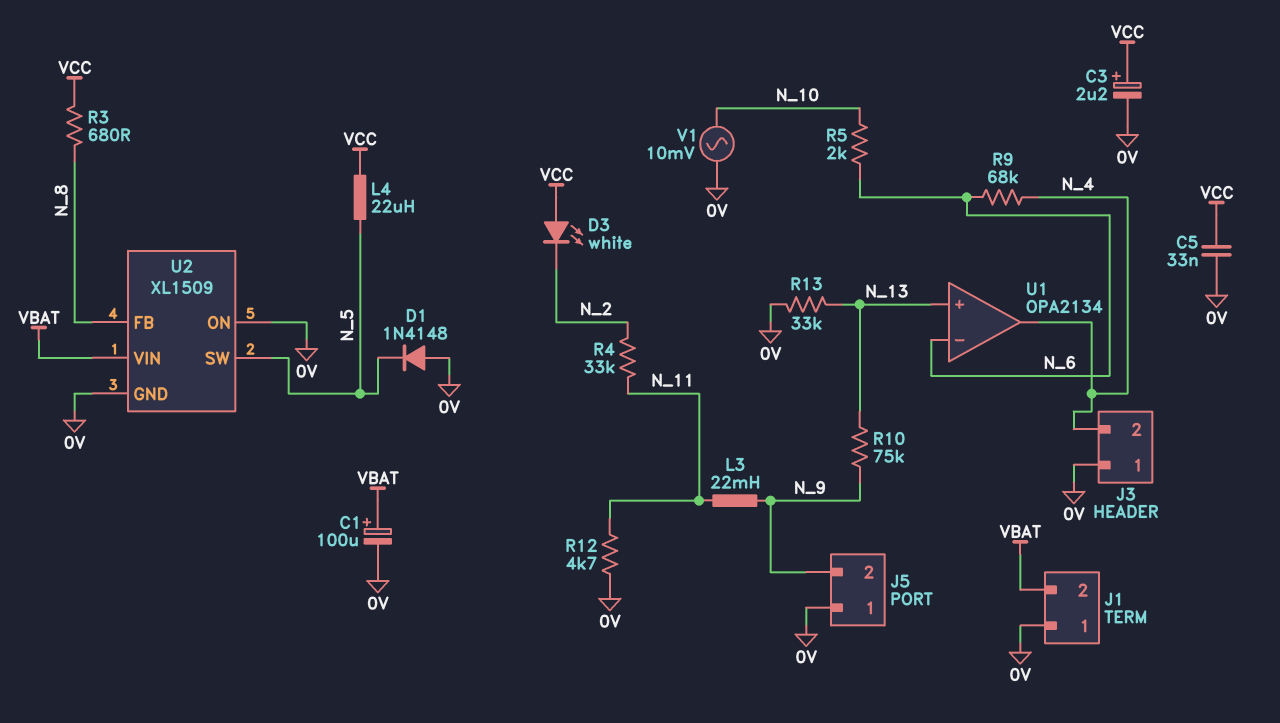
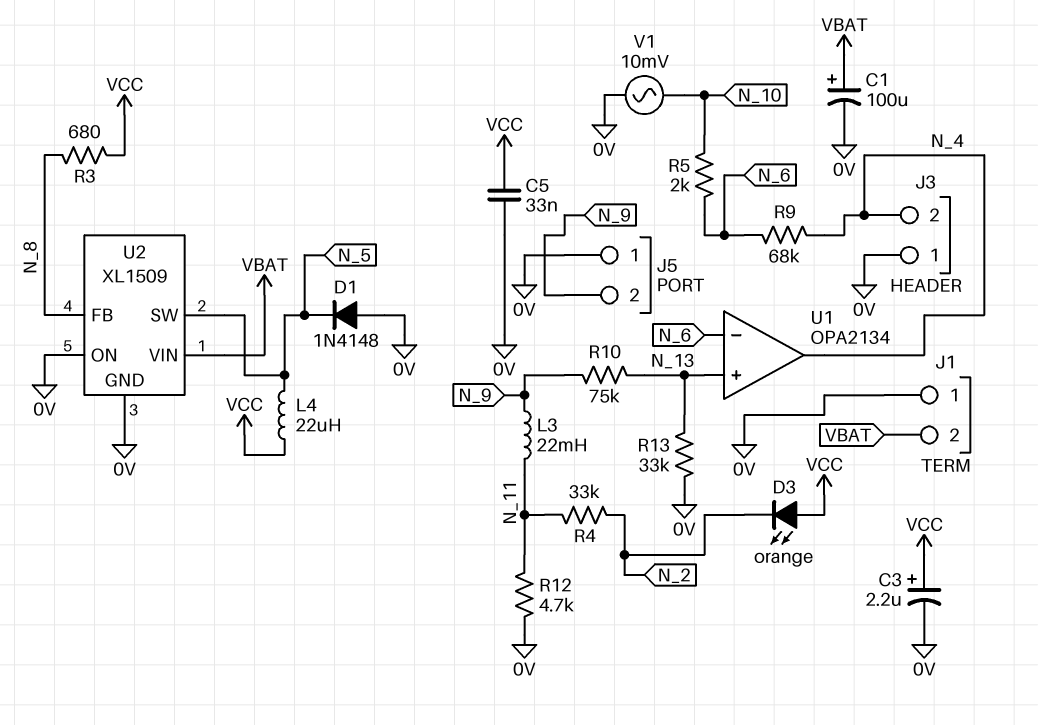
D3: LED white (A VCC, K N_2) -> LED orange (A VCC, K N_2)

